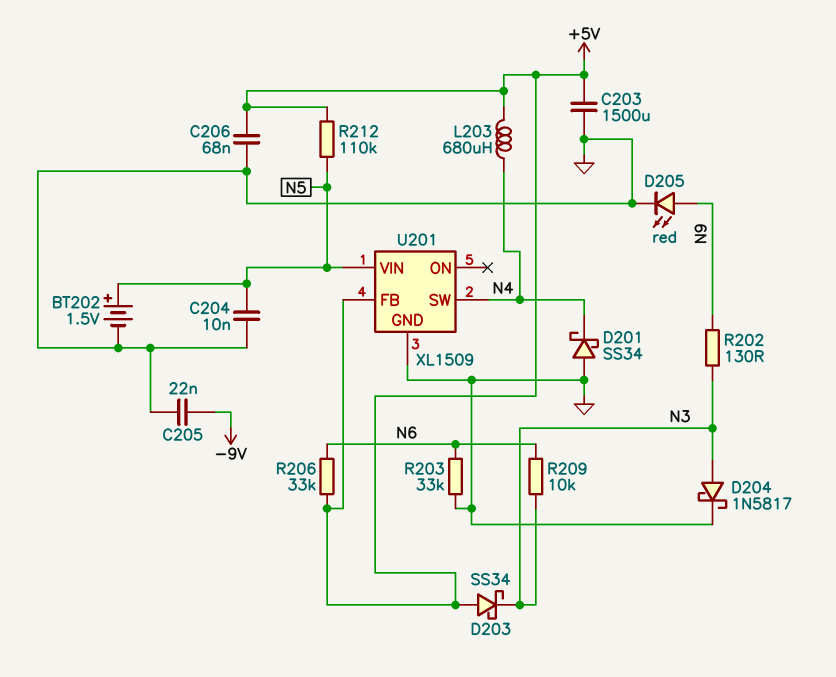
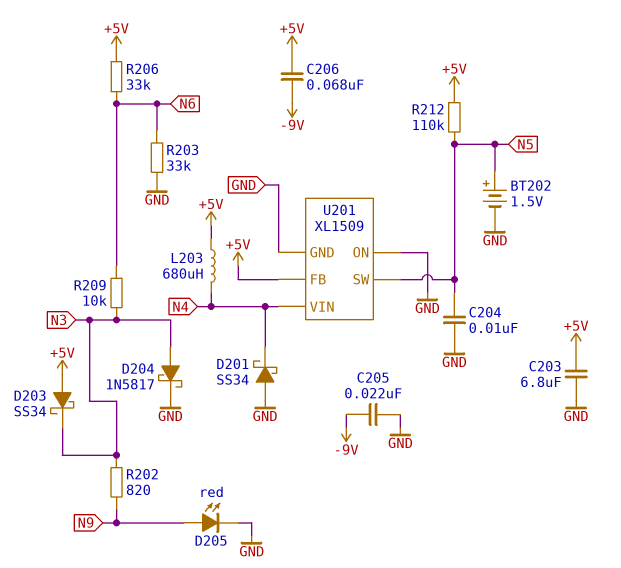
C203: 1500uF (+5V, GND) -> 6.8uF (+5V, GND)
C206: 68nF (+5V, GND) -> 68nF (+5V, -9V)
R202: 130 (N3, N9) -> 820 (N3, N9)
U201 pin ON: none -> GND
U201 pin SW: N4 -> N5
U201 pin VIN: N5 -> N4

